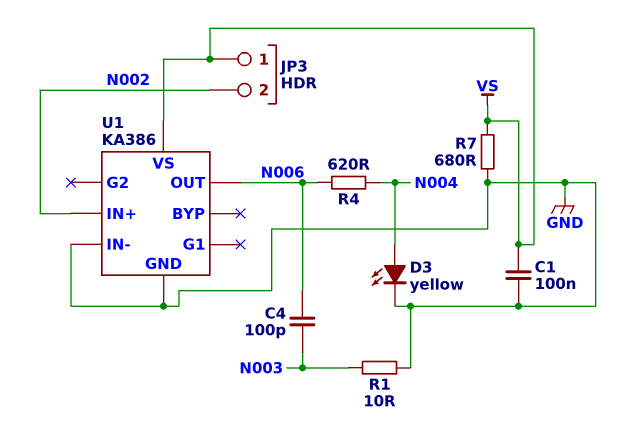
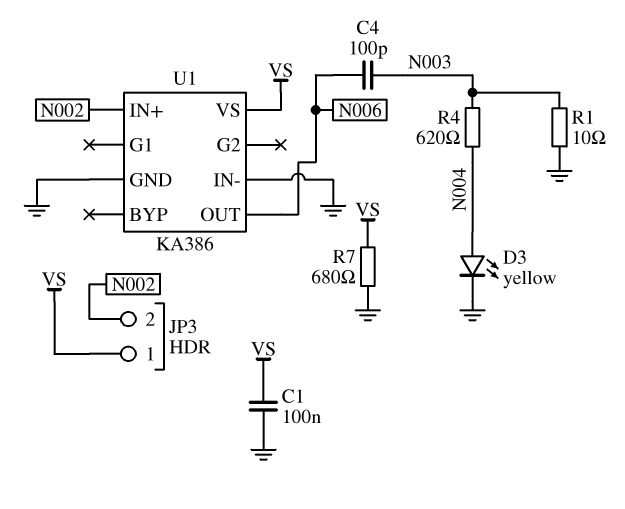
R4: 620 (N004, N006) -> 620 (N003, N004)

